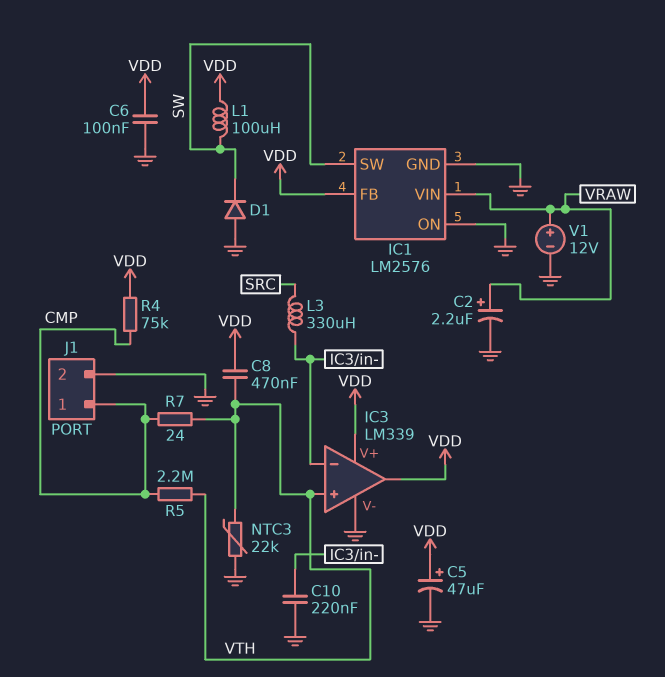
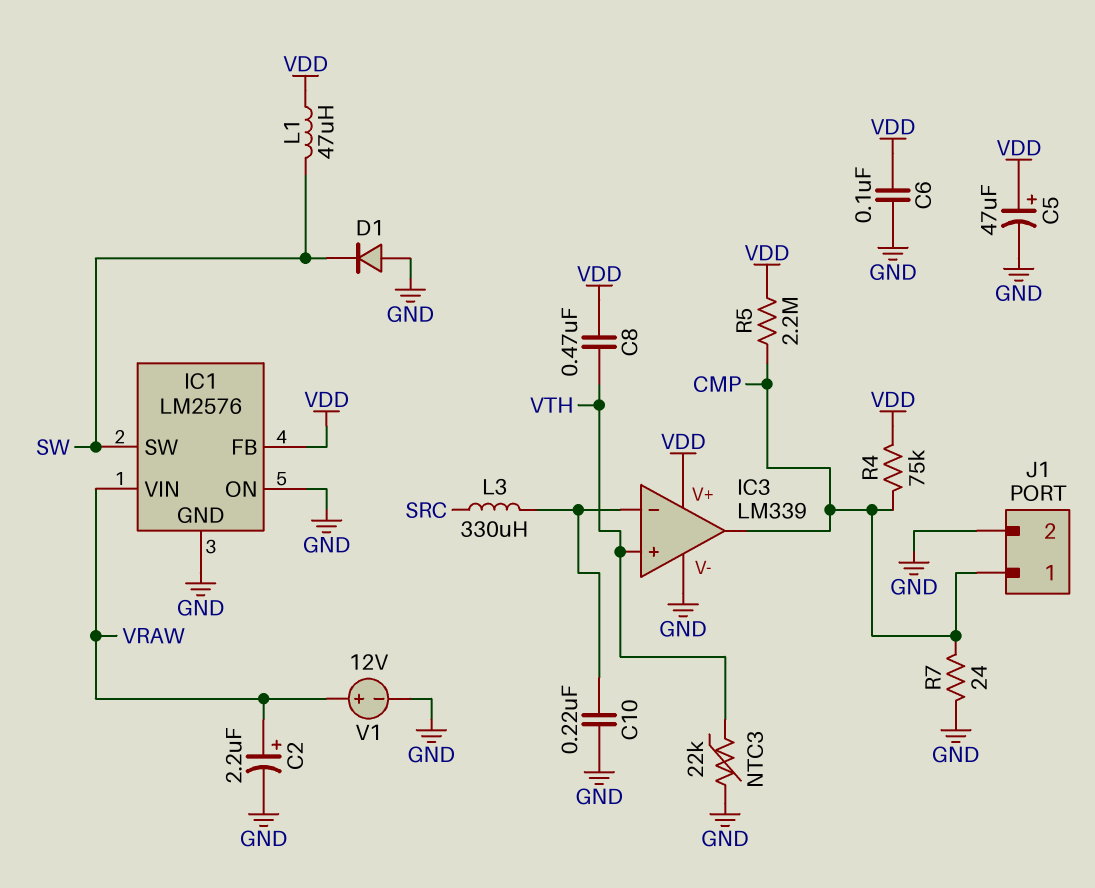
IC3 pin out: VDD -> CMP
L1: 100uH (SW, VDD) -> 47uH (SW, VDD)
R5: 2.2M (CMP, VTH) -> 2.2M (CMP, VDD)
R7: 24 (CMP, VTH) -> 24 (CMP, GND)

